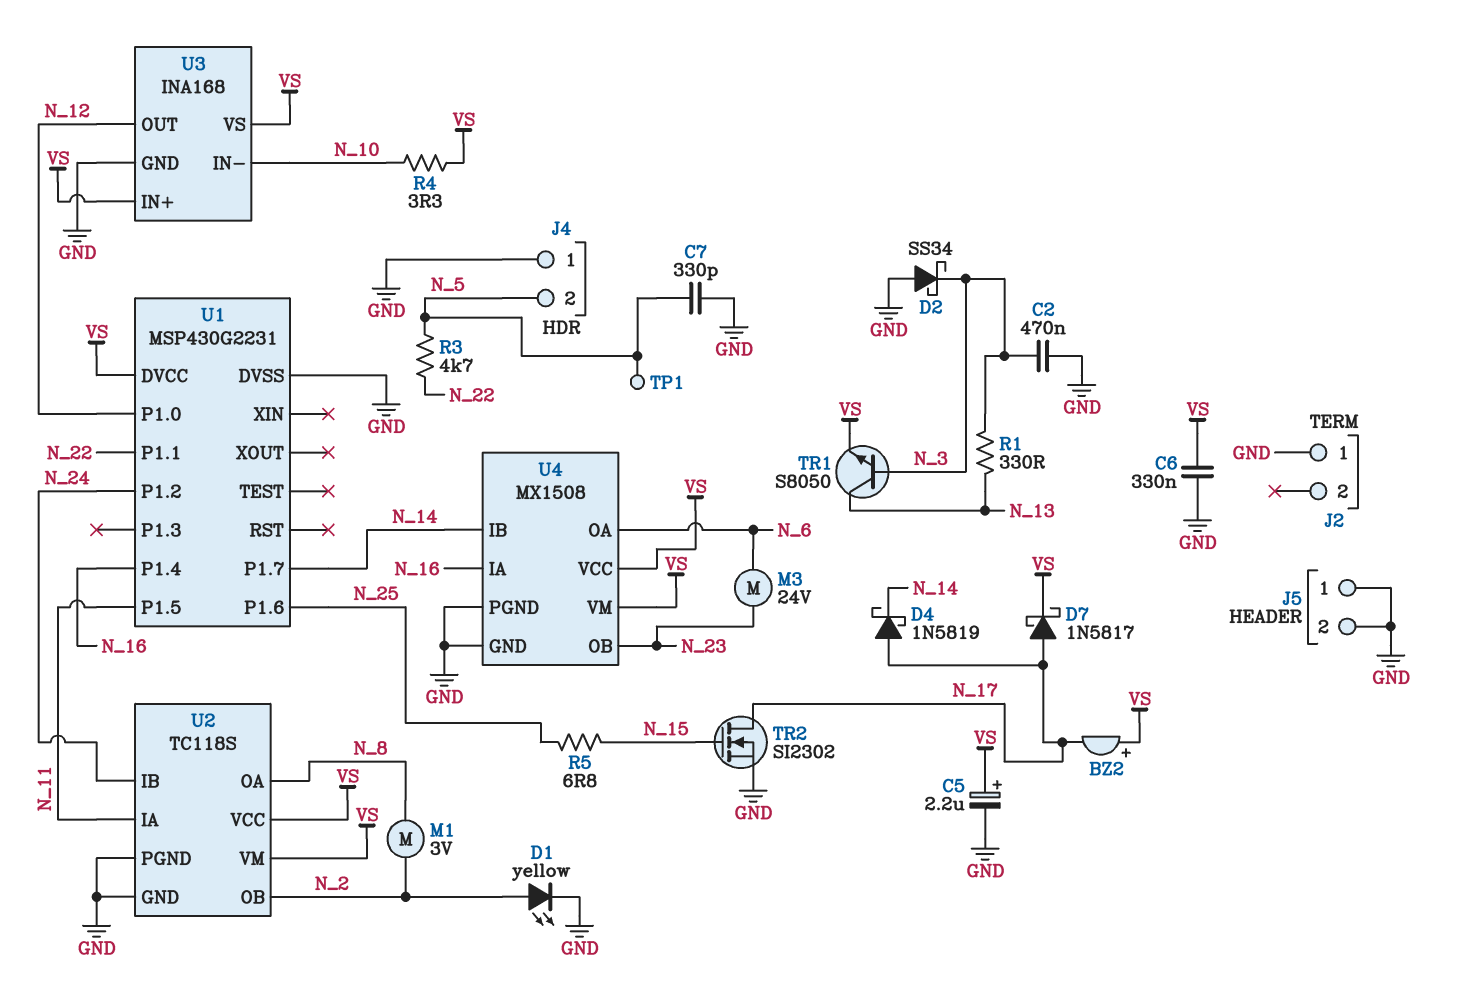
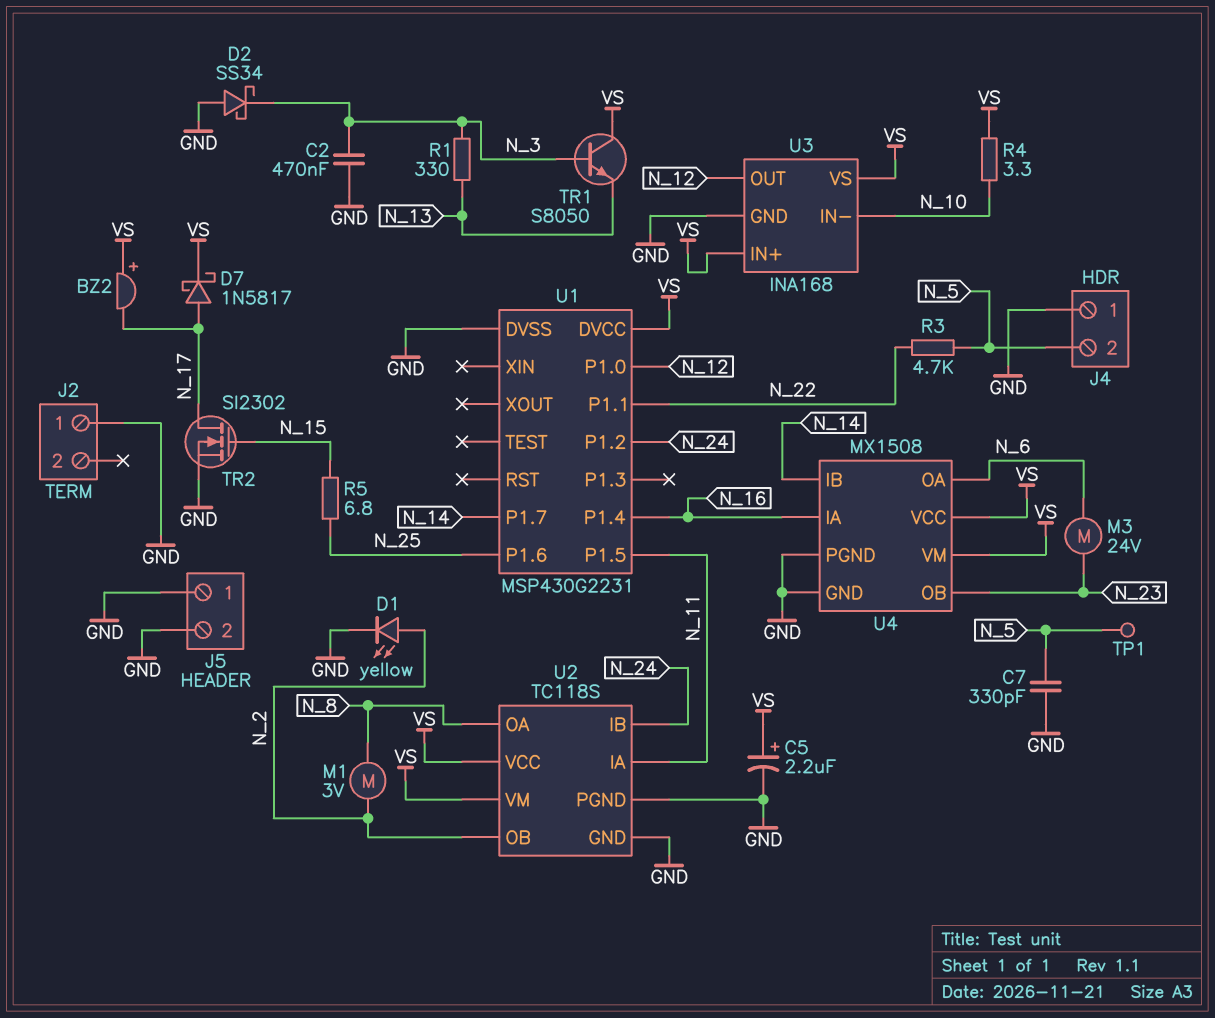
C6: 330nF (GND, VS) -> none
D4: schottky 1N5819 (A N_17, K N_14) -> none
TR1: NPN S8050 (B N_3, C N_13, E VS) -> NPN S8050 (B N_3, C VS, E N_13)

